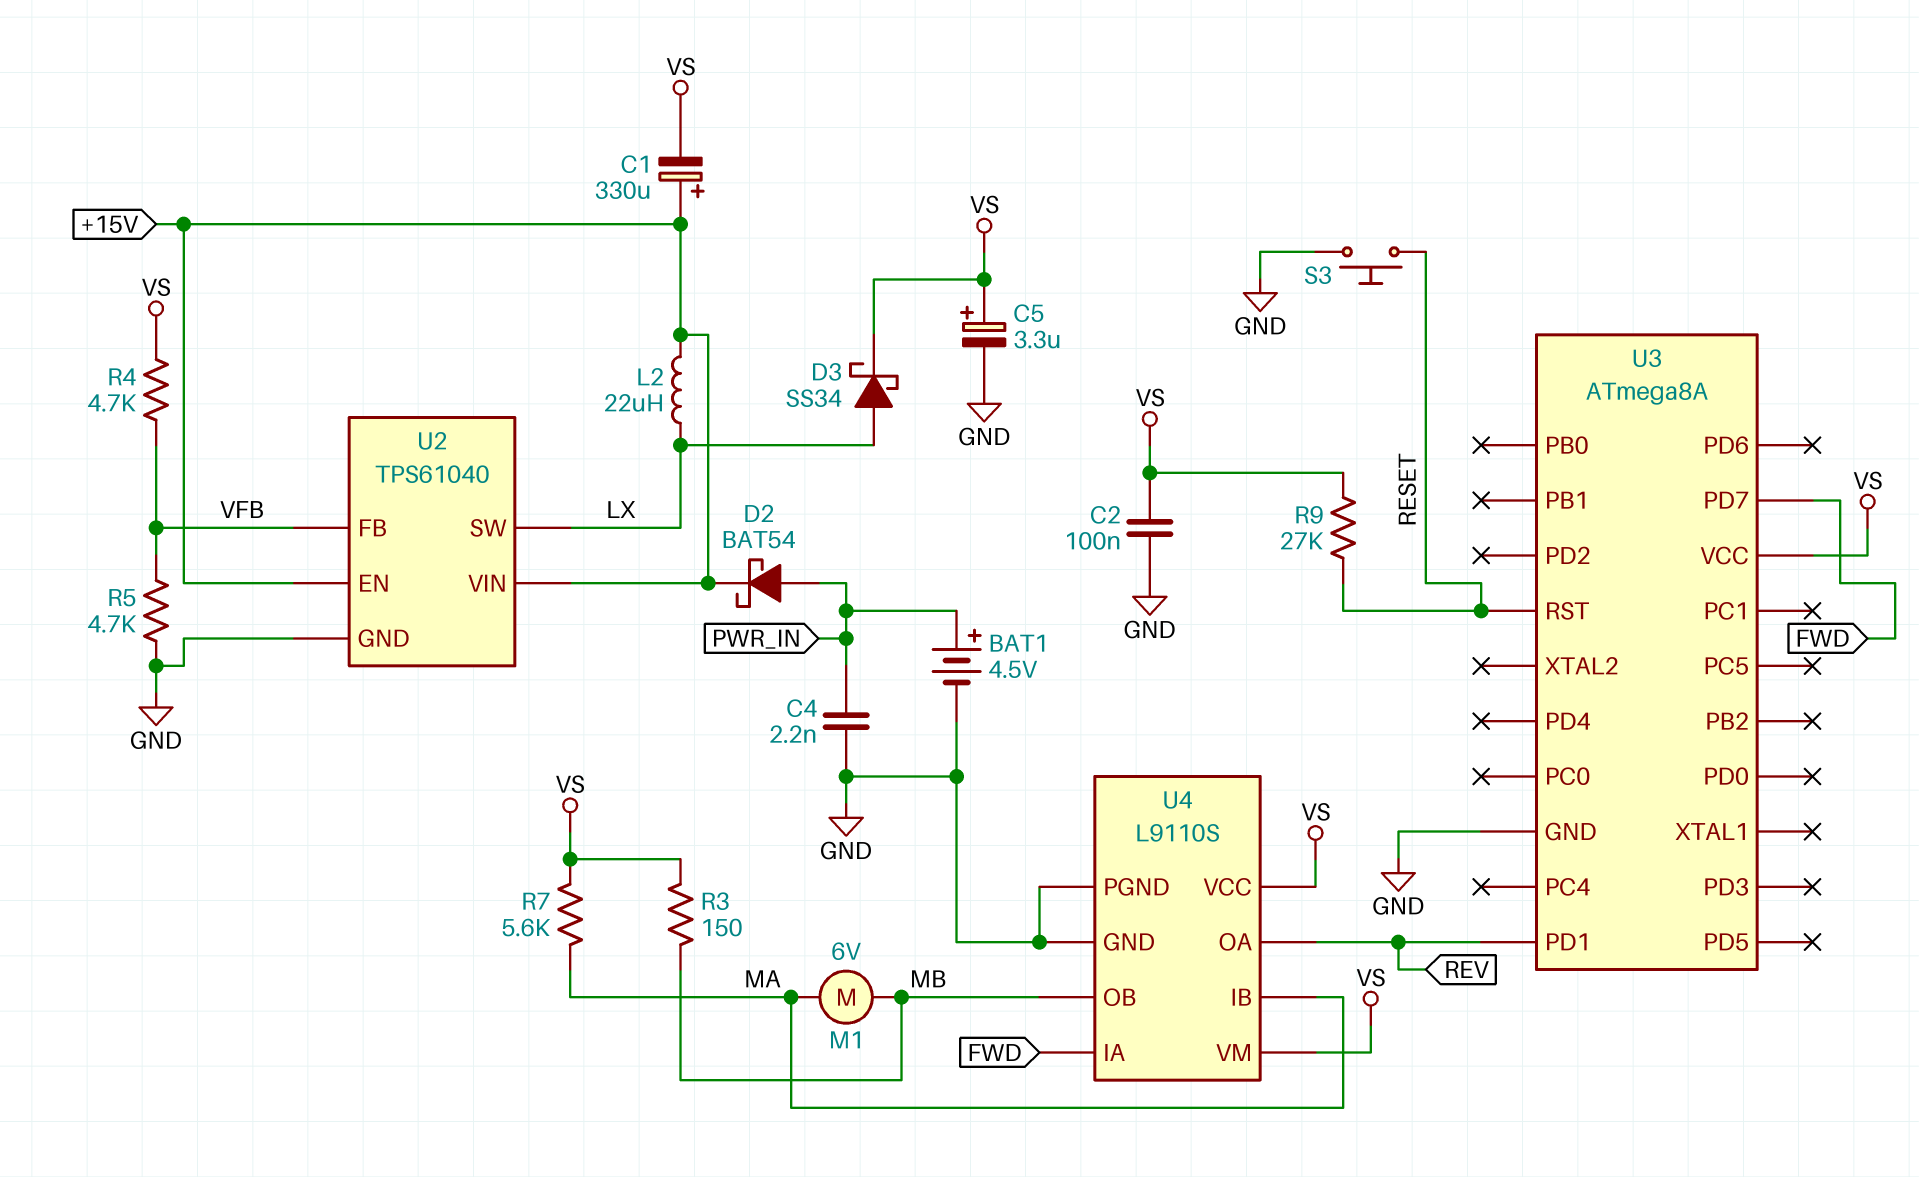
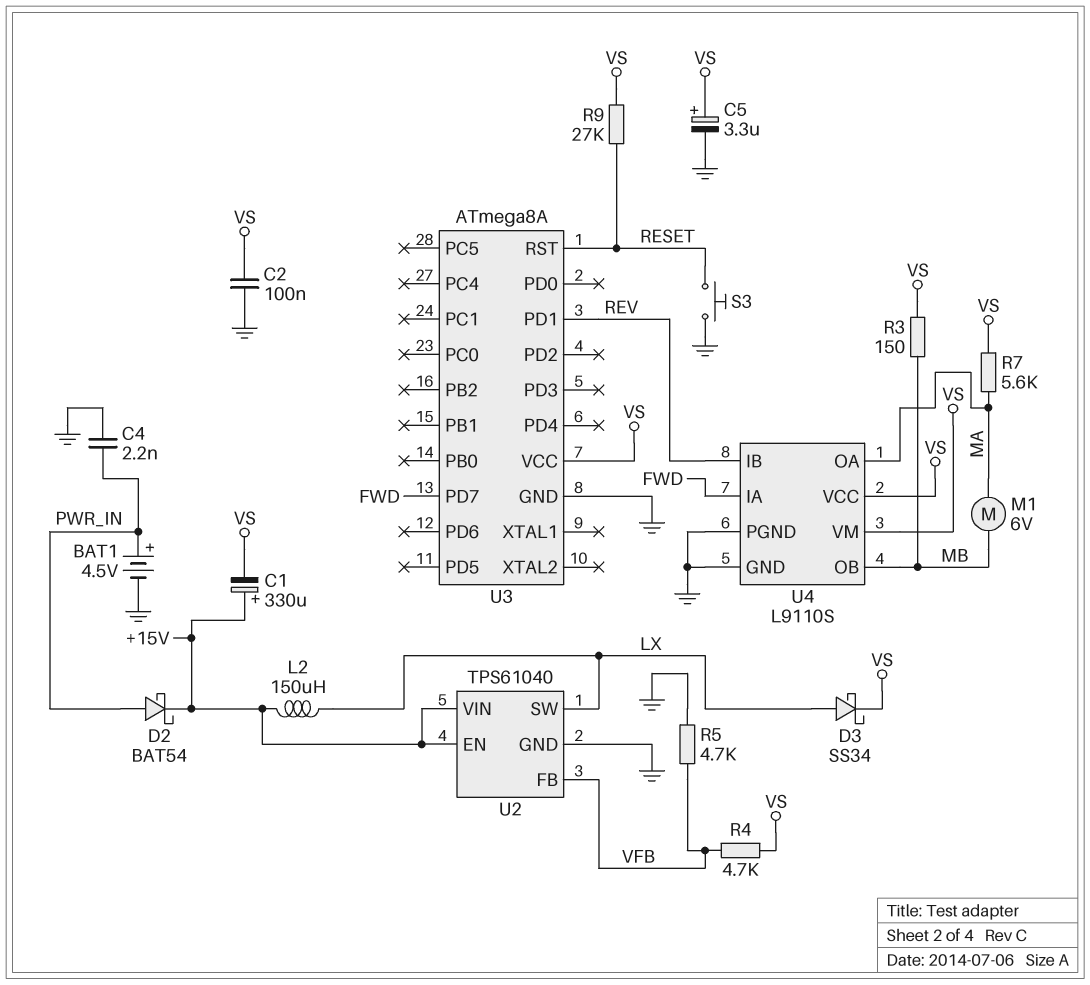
L2: 22uH (+15V, LX) -> 150uH (+15V, LX)
U4 pin IB: MA -> REV
U4 pin OA: REV -> MA

